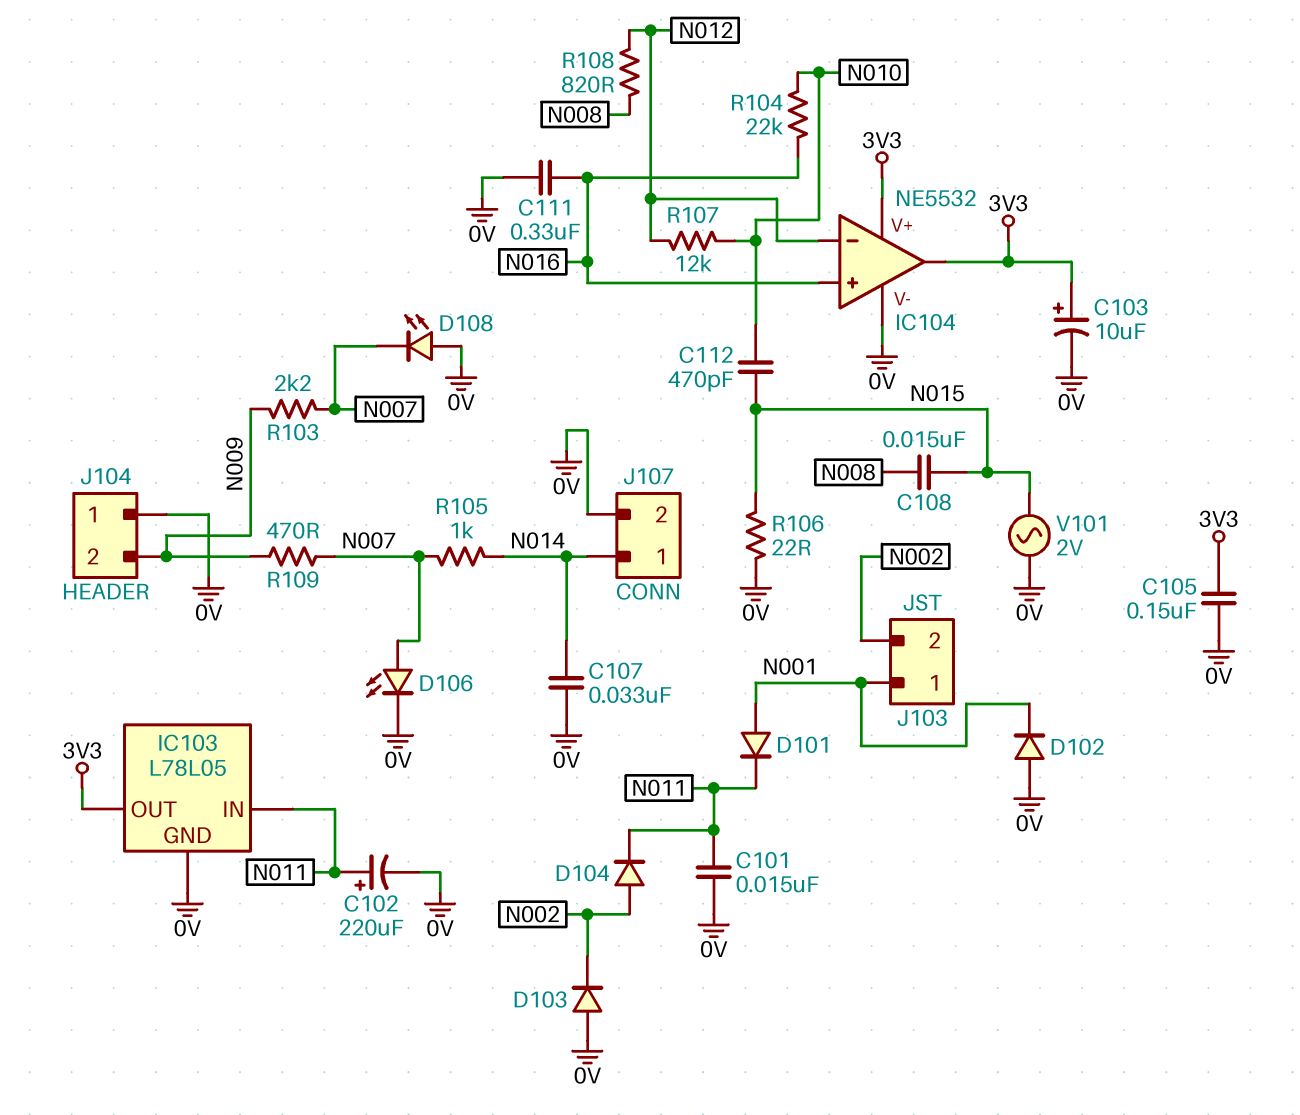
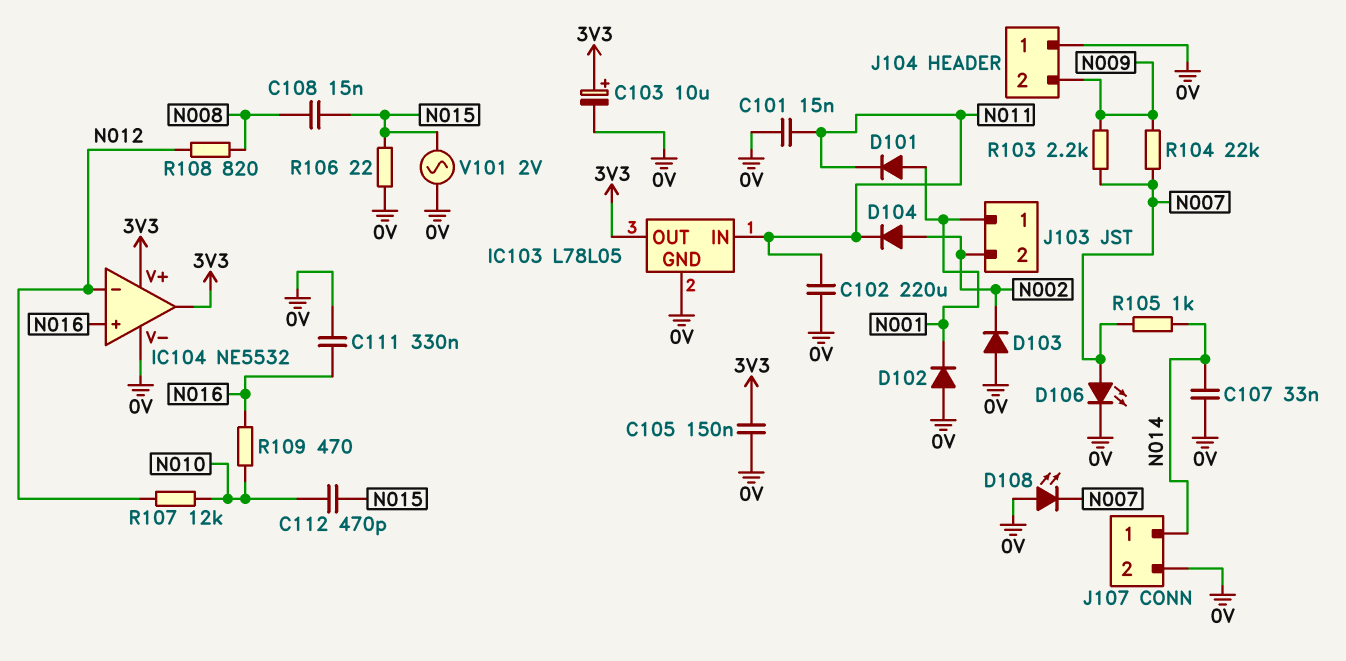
C102: 220uF (plus N011, minus 0V) -> 220uF (0V, N011)
R104: 22k (N010, N016) -> 22k (N007, N009)
R109: 470 (N007, N009) -> 470 (N010, N016)

